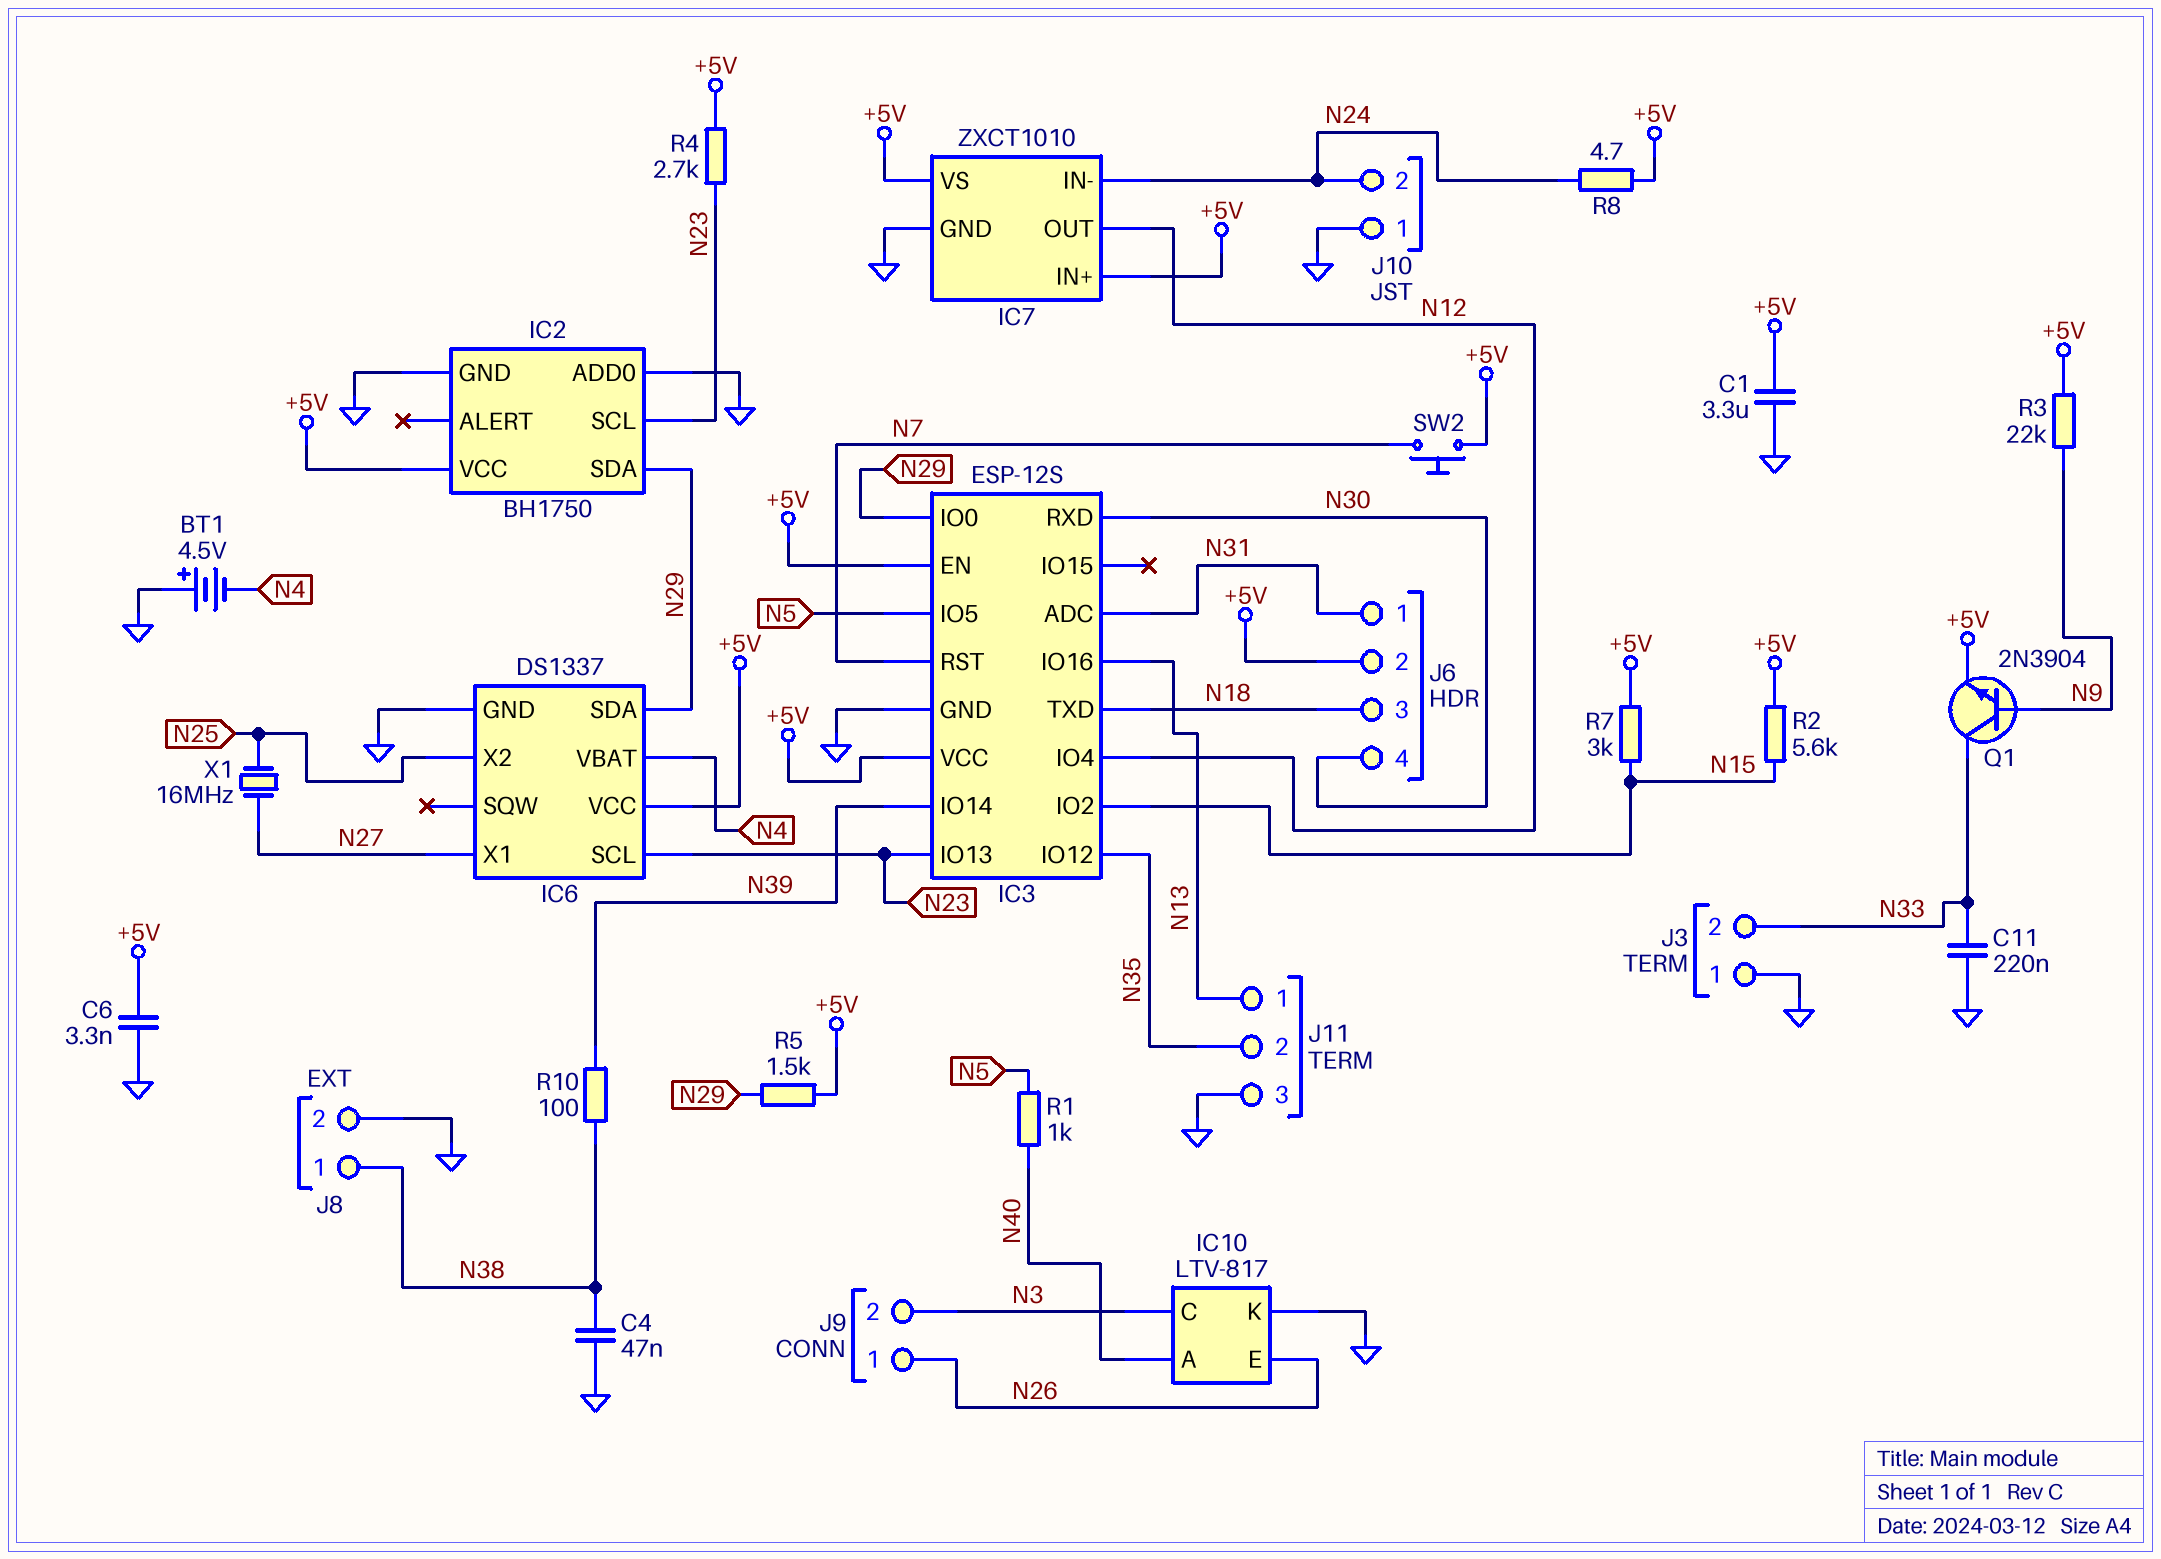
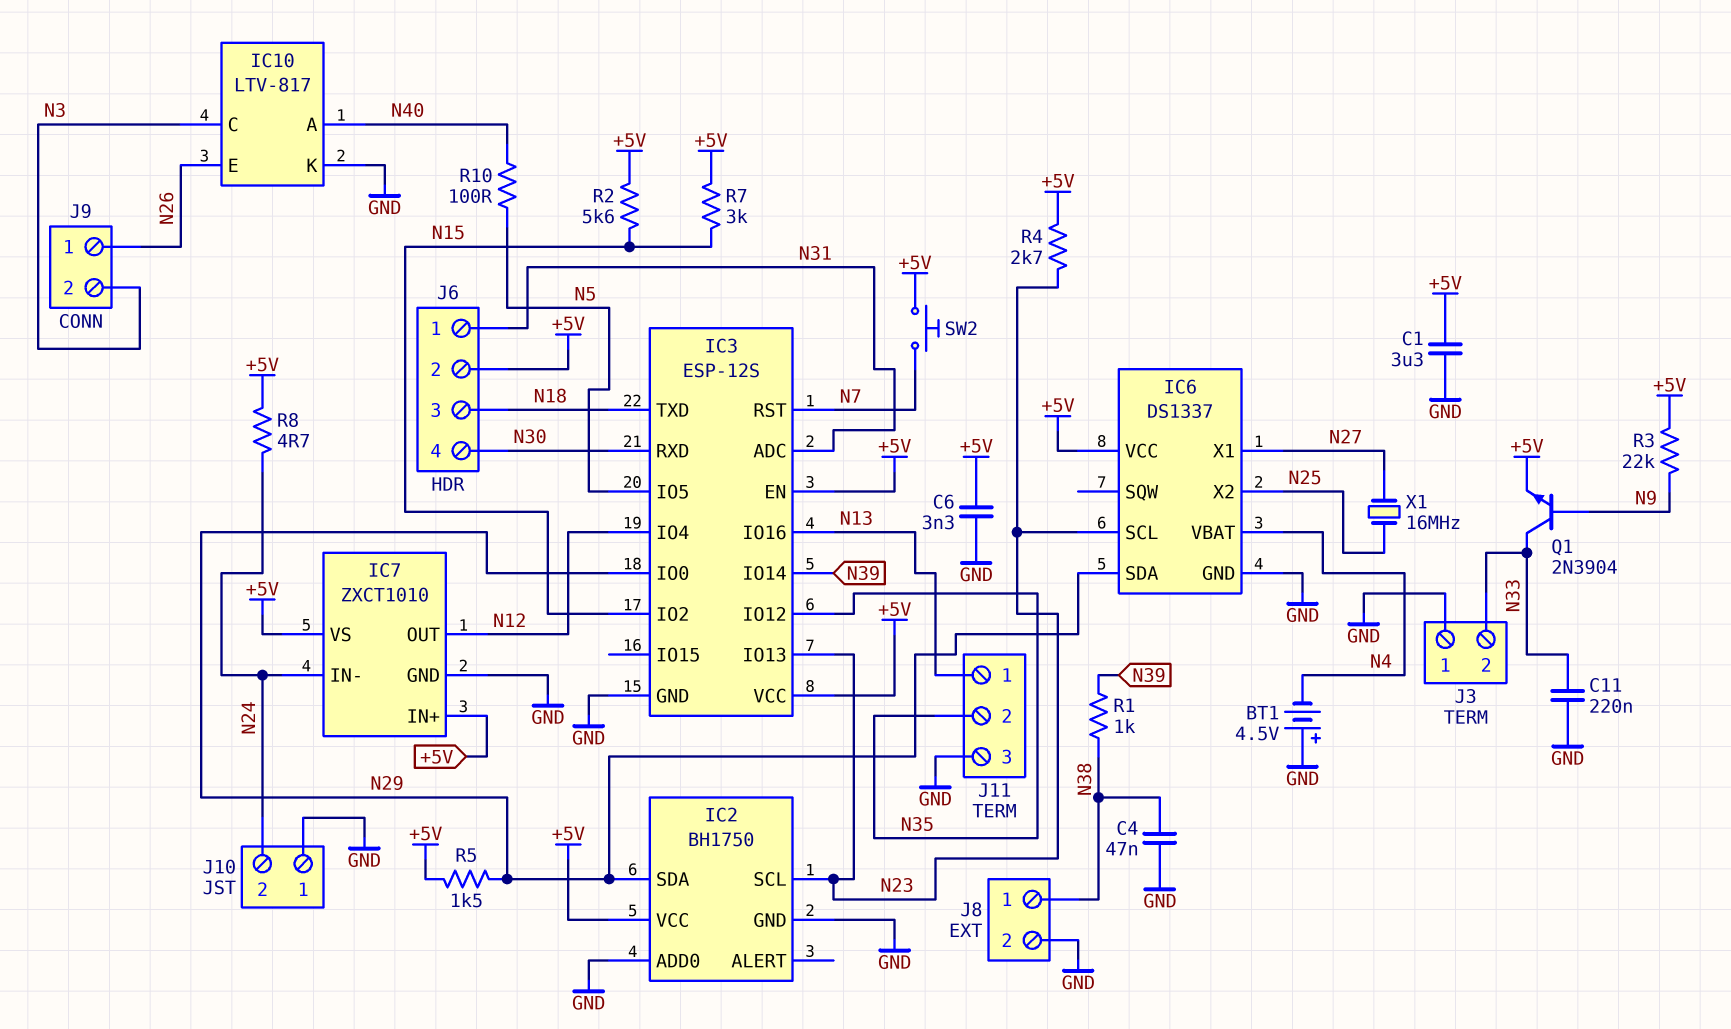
R1: 1k (N5, N40) -> 1k (N38, N39)
R10: 100 (N38, N39) -> 100 (N5, N40)

